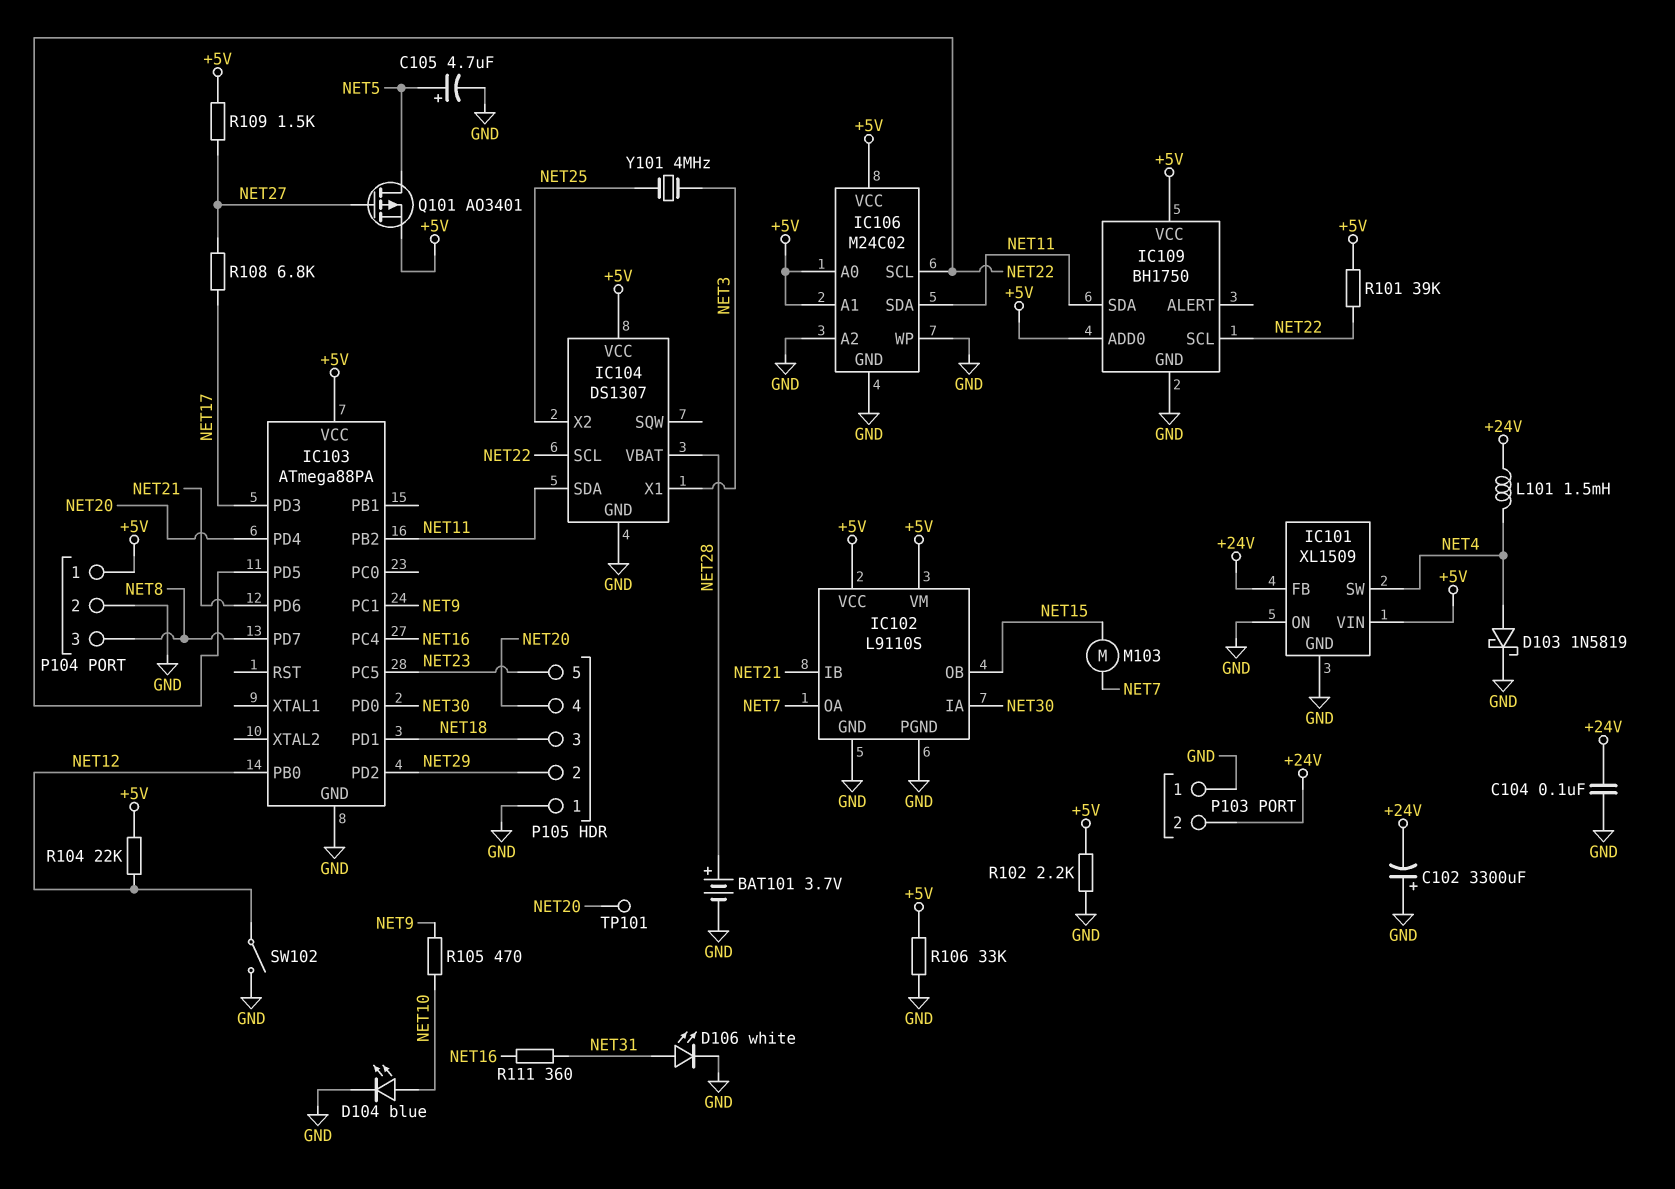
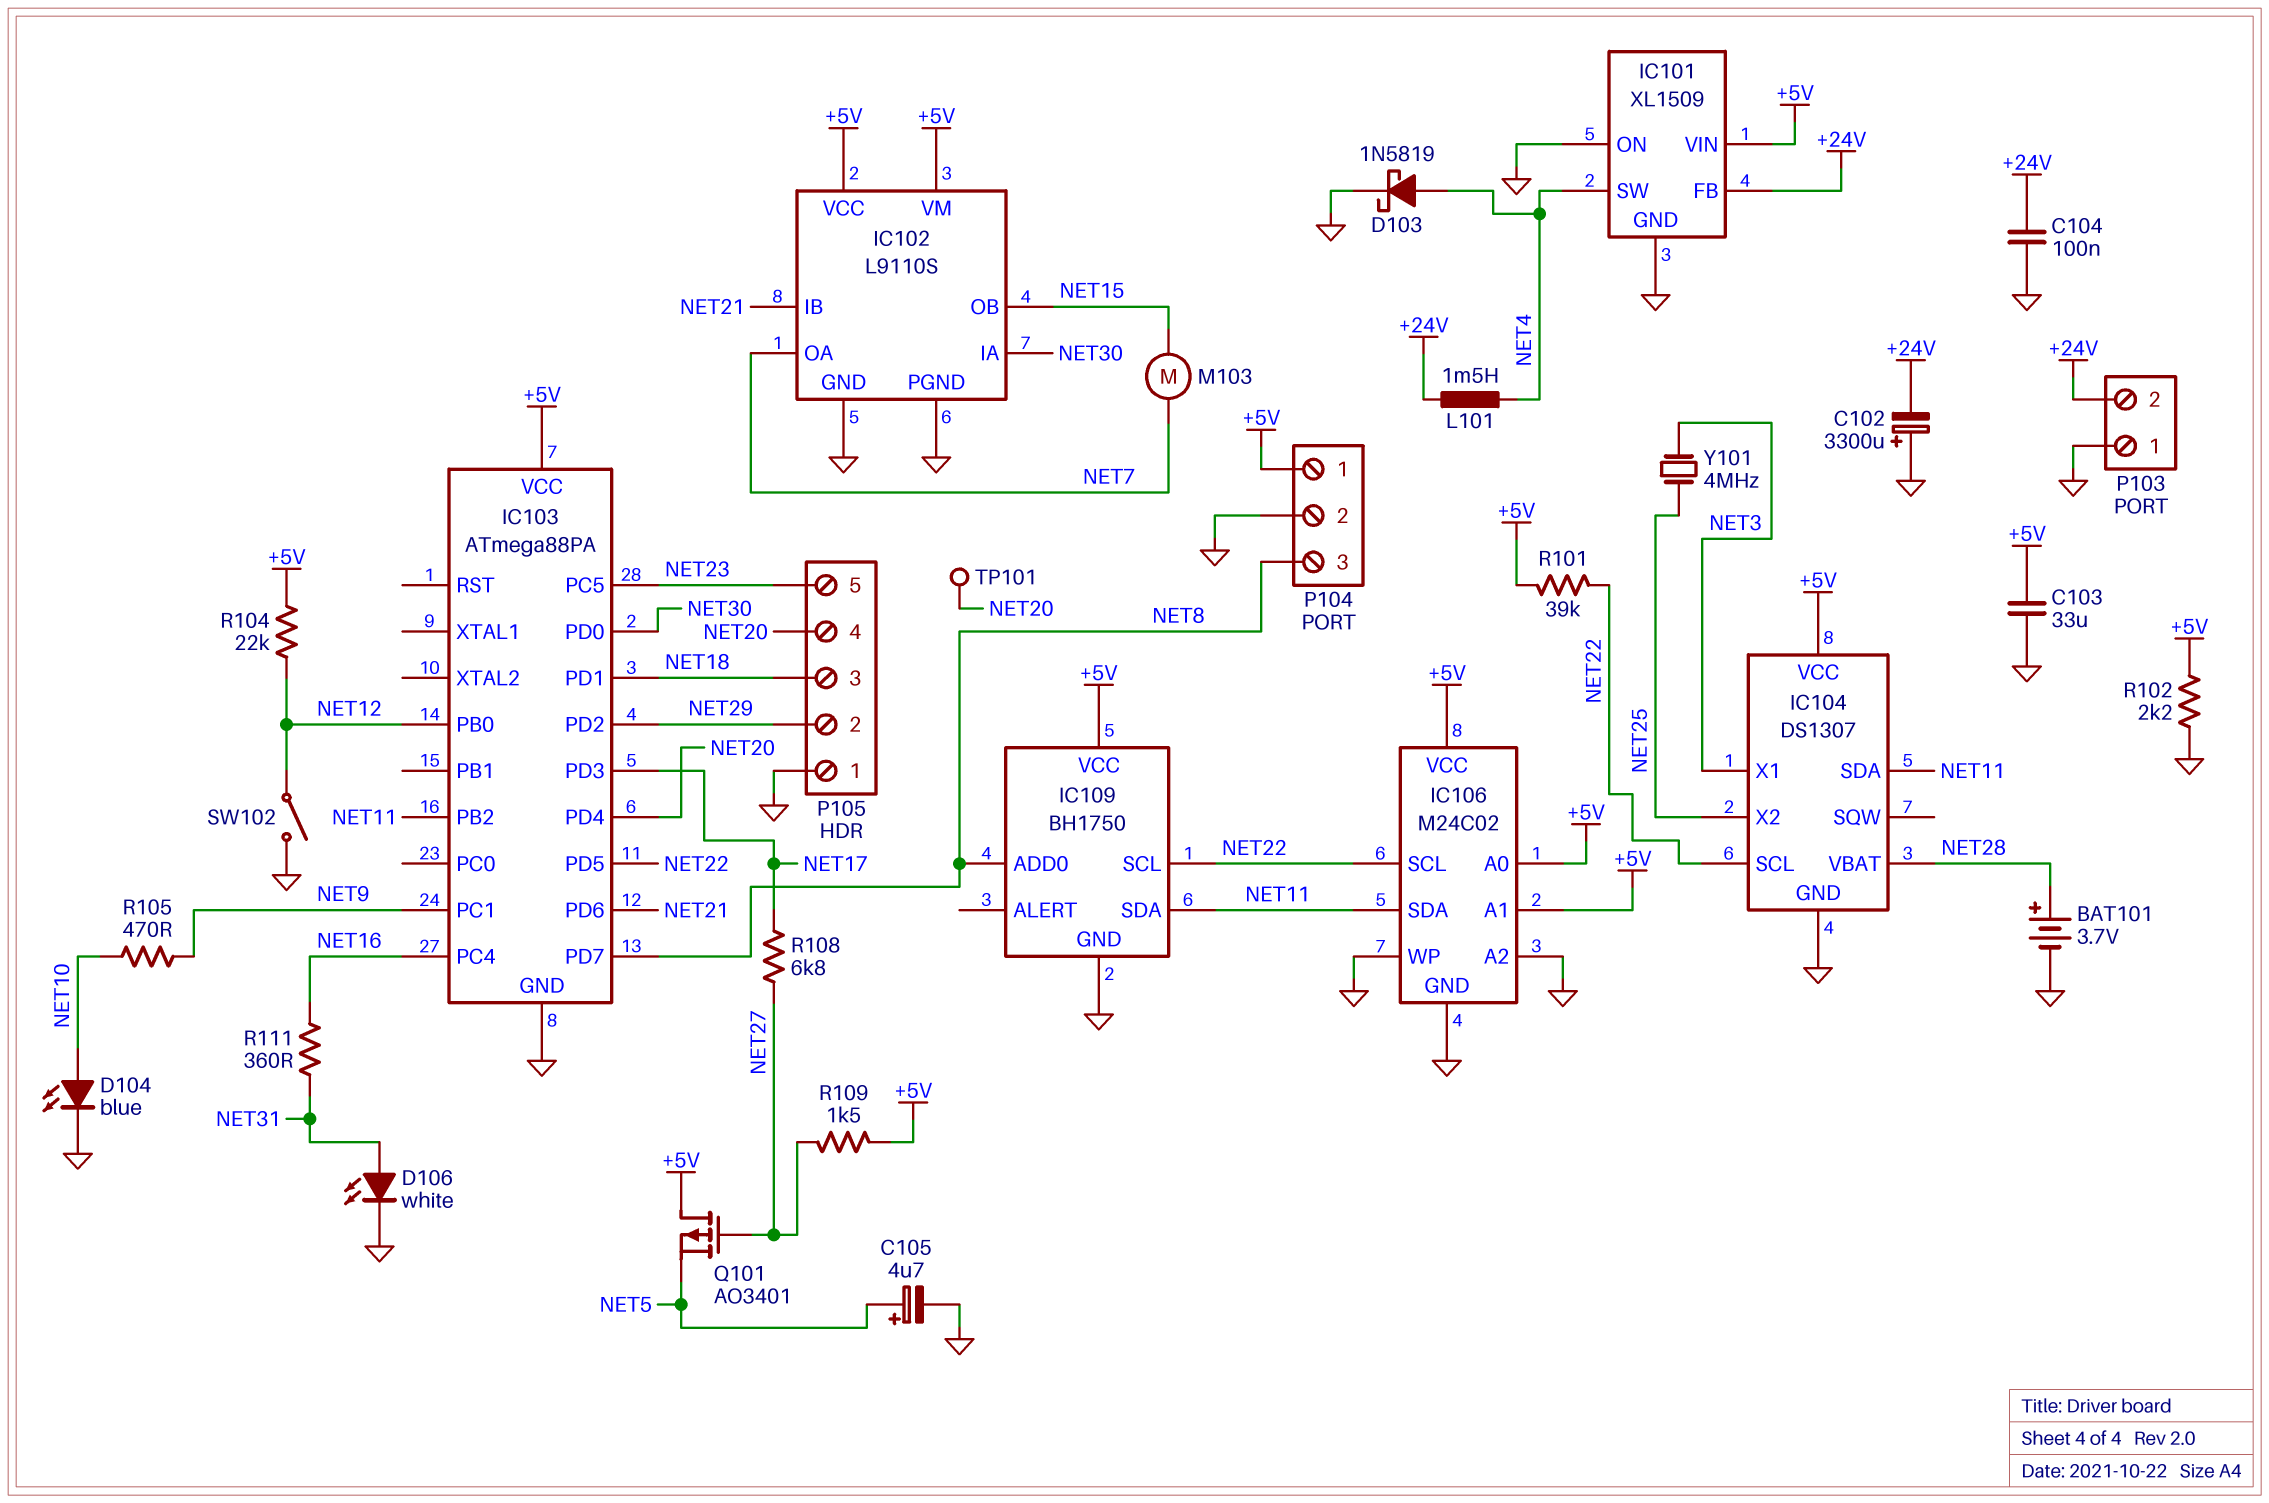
C103: none -> 33uF (+5V, GND)
IC109 pin ADD0: +5V -> NET8
Q101: PMOS AO3401 (G NET27, D NET5, S +5V) -> PMOS AO3401 (G NET27, D +5V, S NET5)
R106: 33k (+5V, GND) -> none

